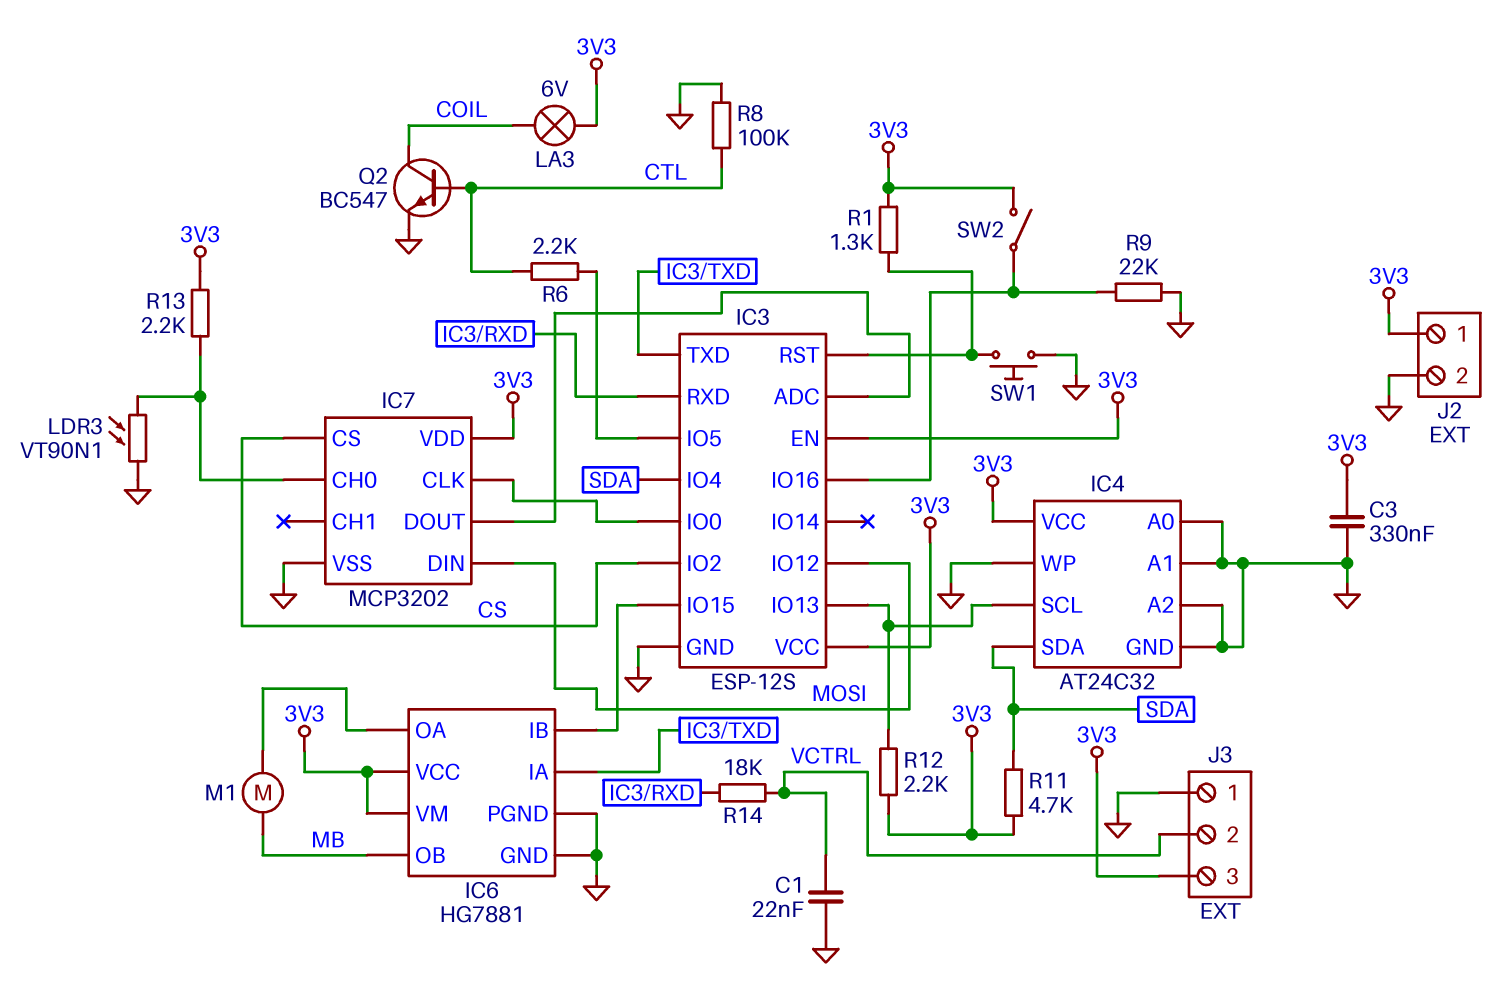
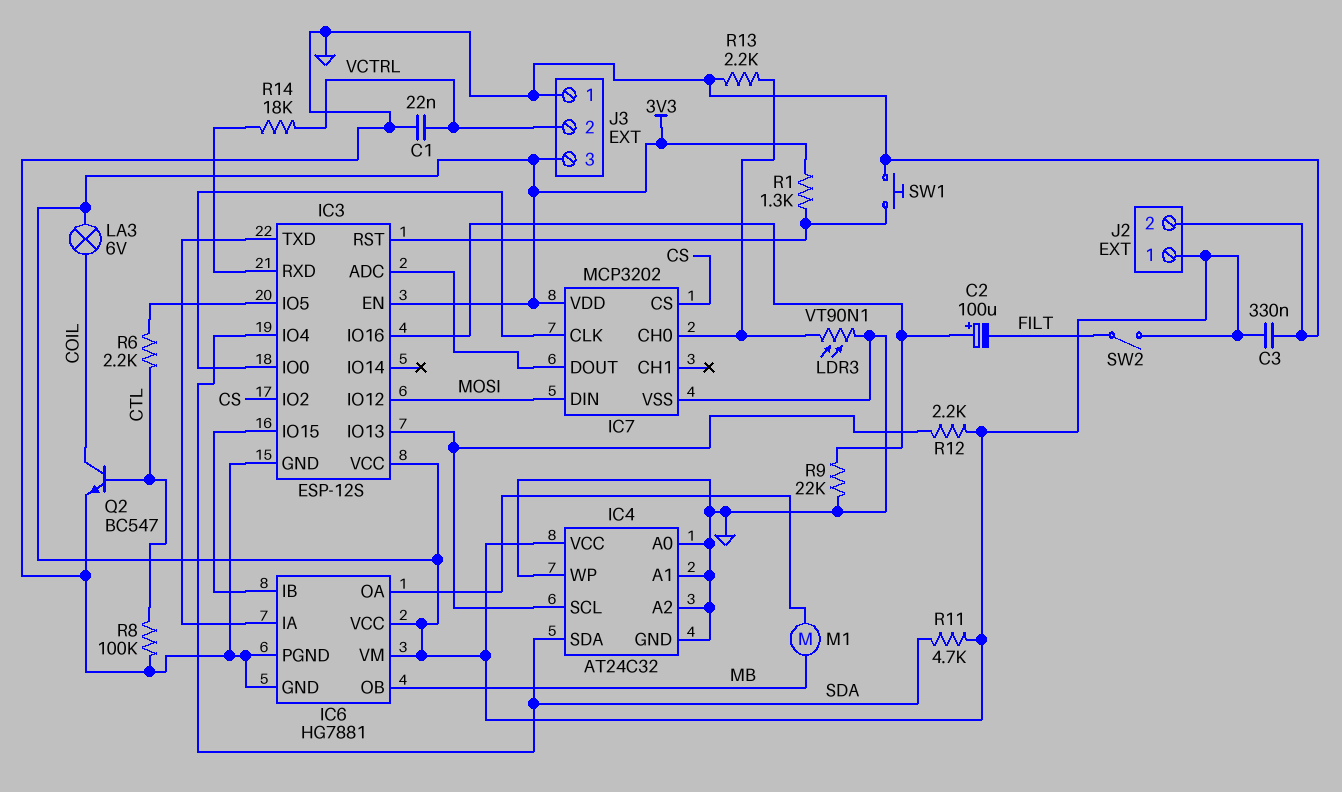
C2: none -> 100uF (plus IC3/IO16, minus FILT)
R13: 2.2k (3V3, IC7/CH0) -> 2.2k (GND, IC7/CH0)
SW2: switch (3V3, IC3/IO16) -> switch (3V3, FILT)

